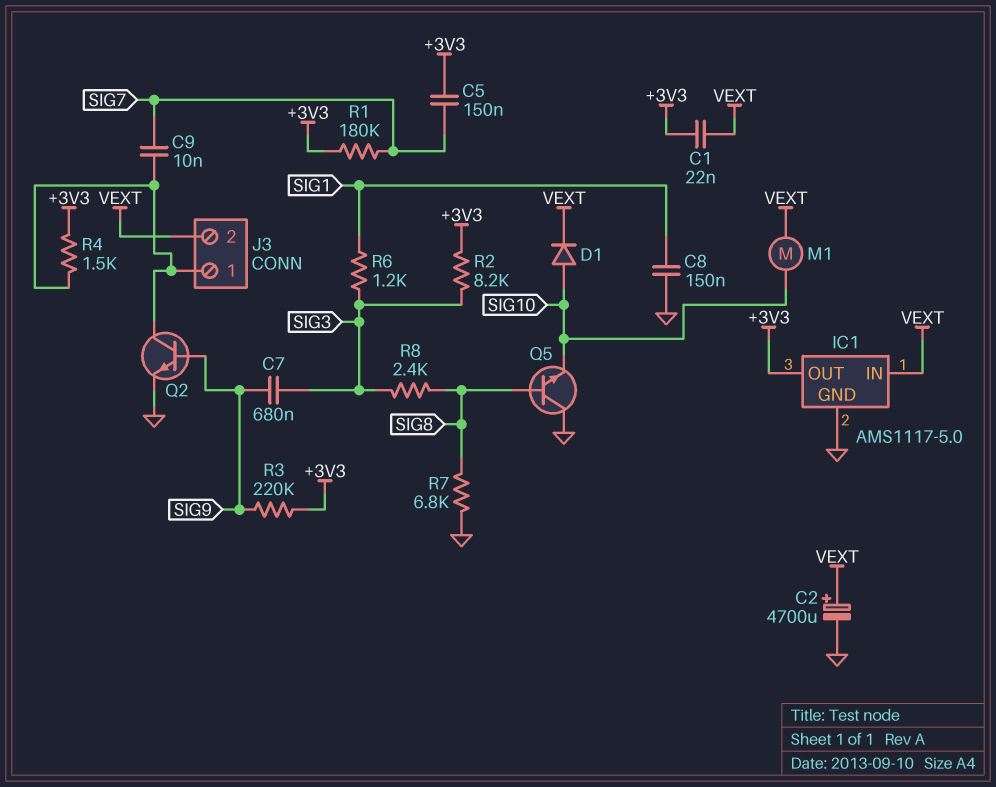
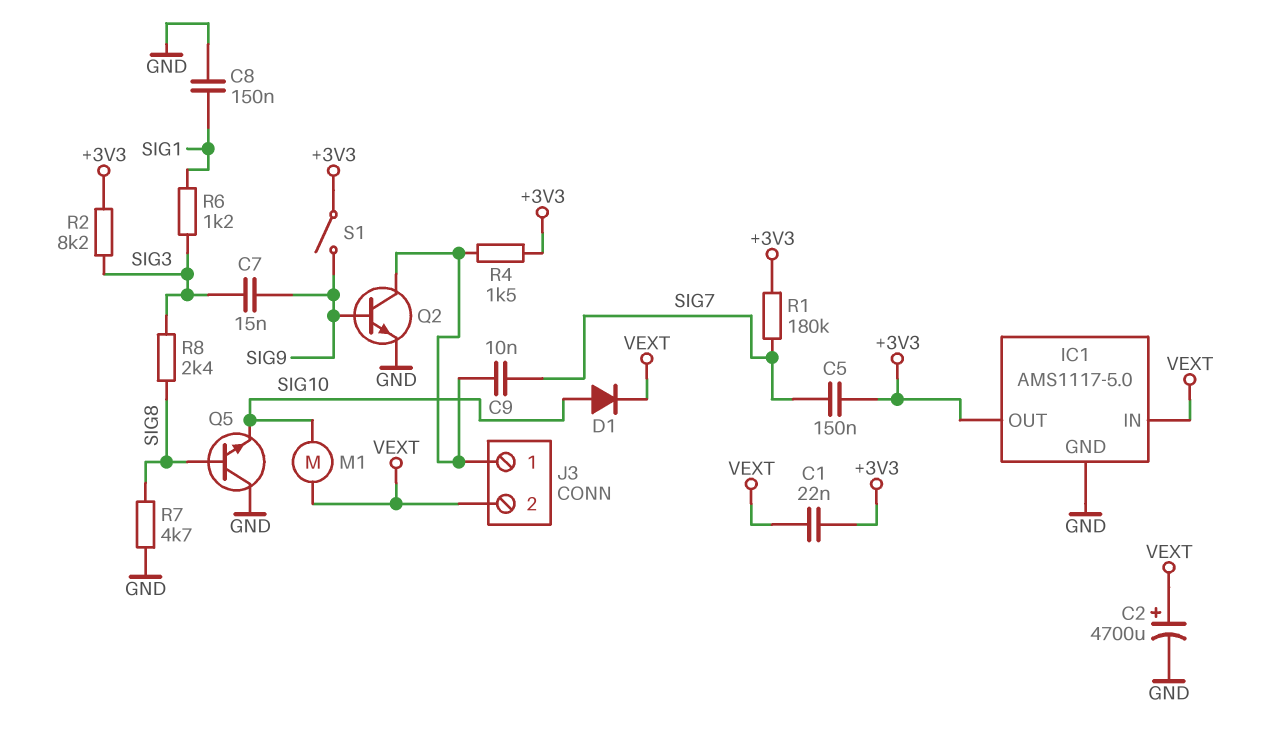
C7: 680nF (SIG3, SIG9) -> 15nF (SIG3, SIG9)
R3: 220k (+3V3, SIG9) -> none
R7: 6.8k (GND, SIG8) -> 4.7k (GND, SIG8)
S1: none -> switch (+3V3, SIG9)

